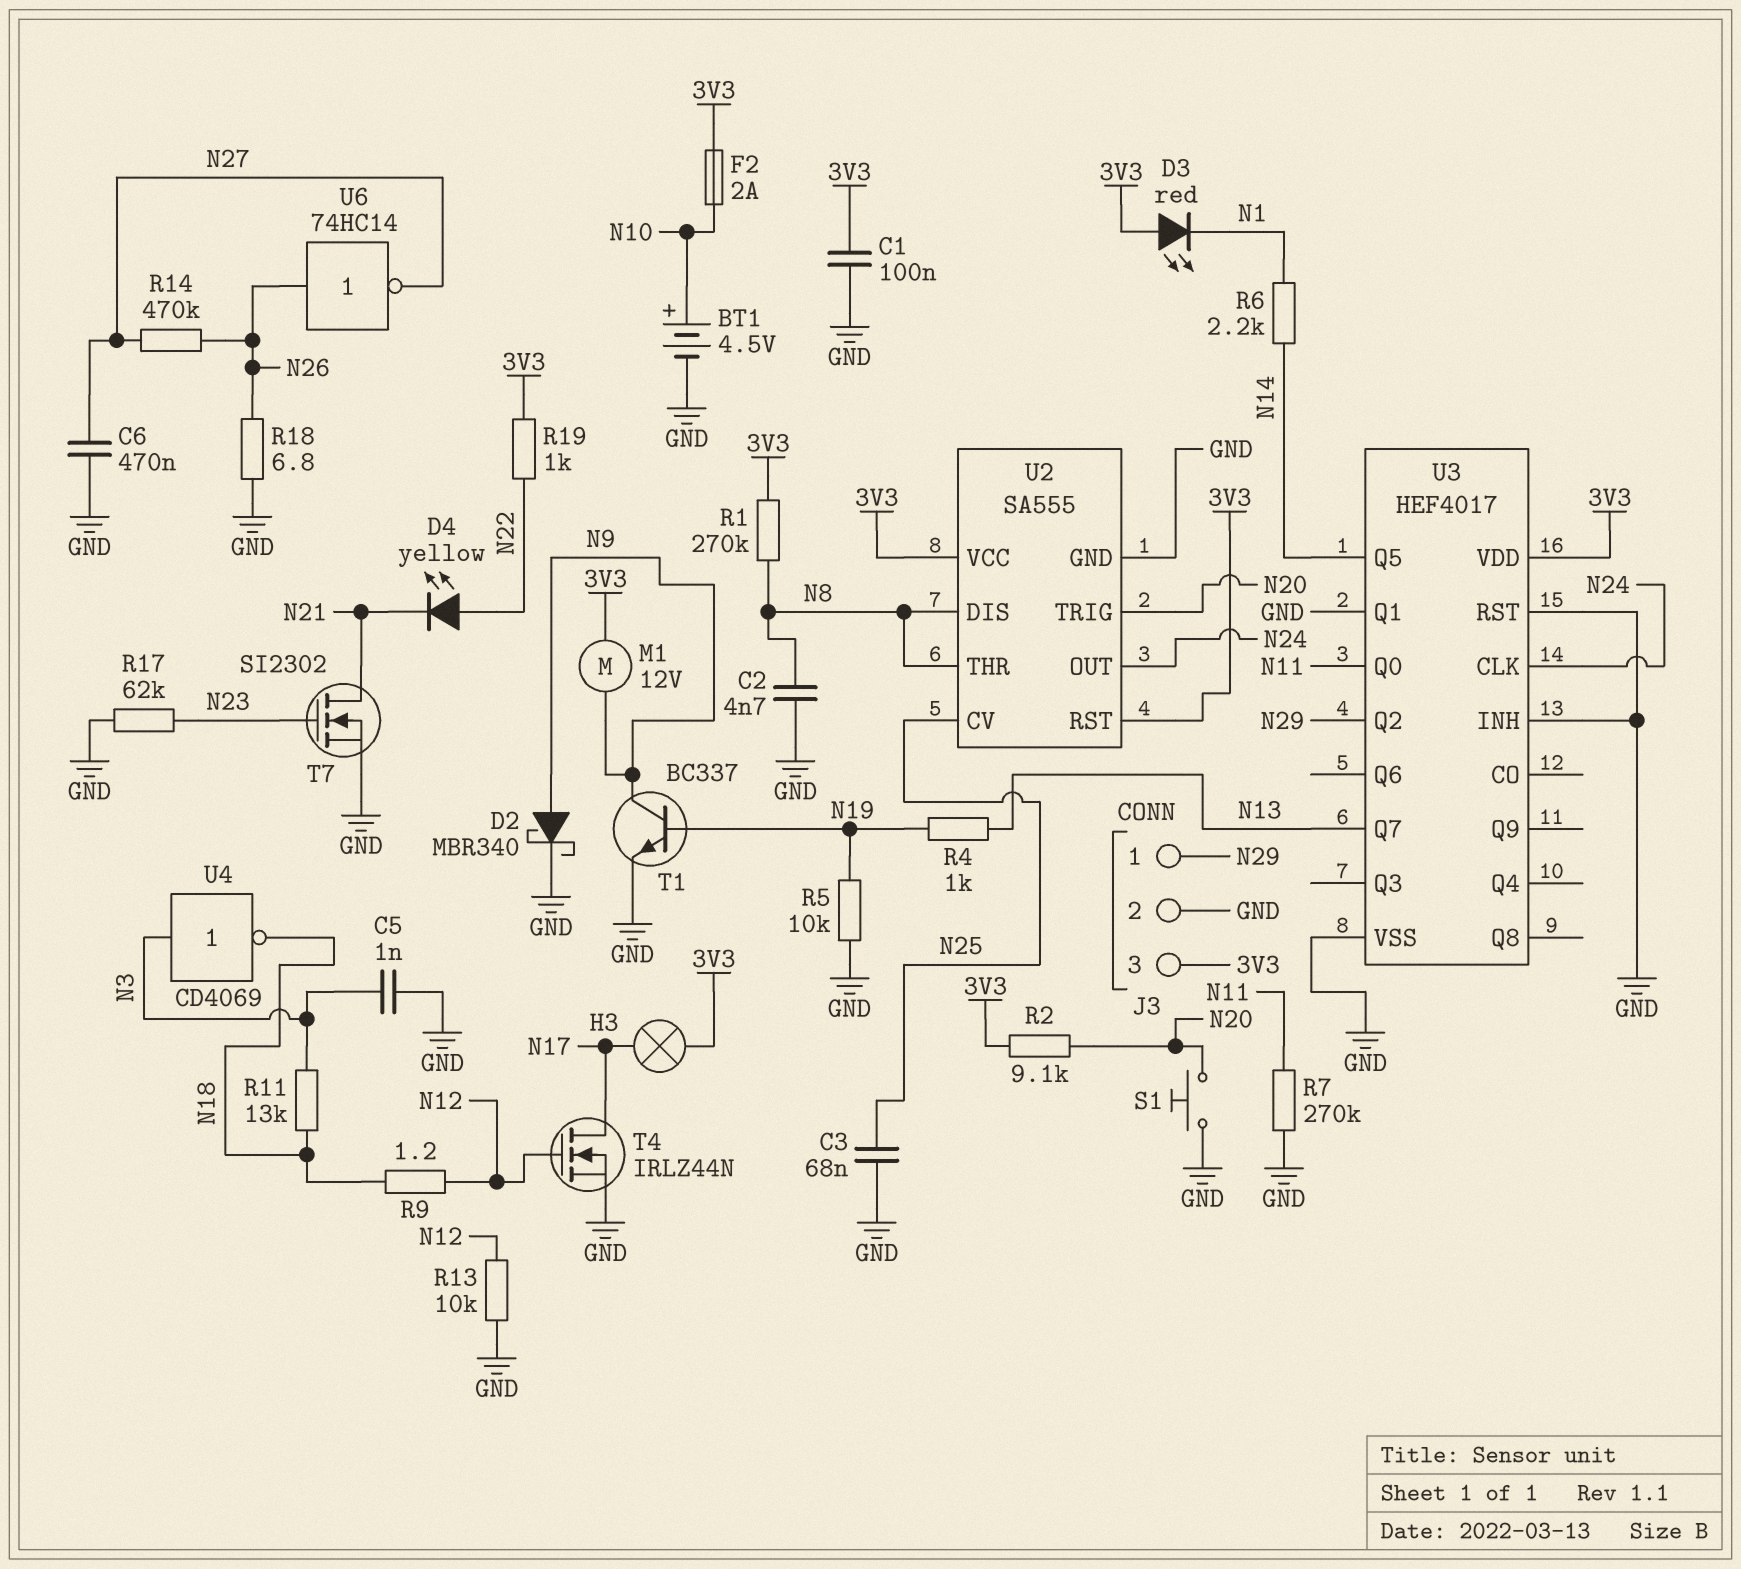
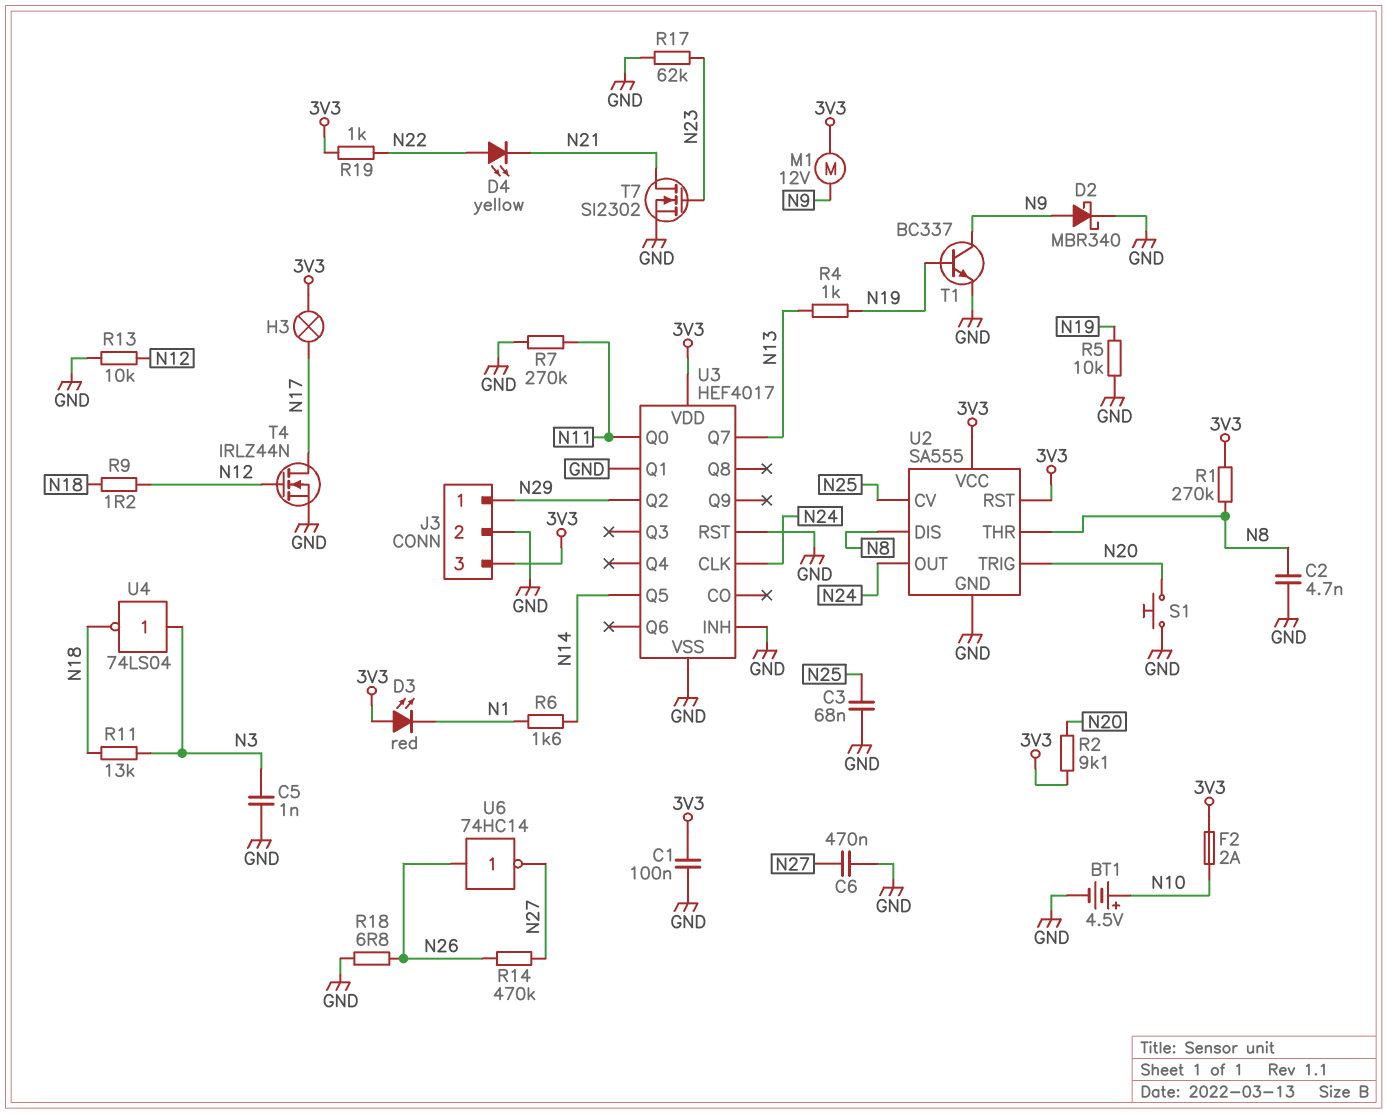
R6: 2.2k (N1, N14) -> 1.6k (N1, N14)
U4: NOT CD4069 (in N3, out N18) -> NOT 74LS04 (in N3, out N18)

